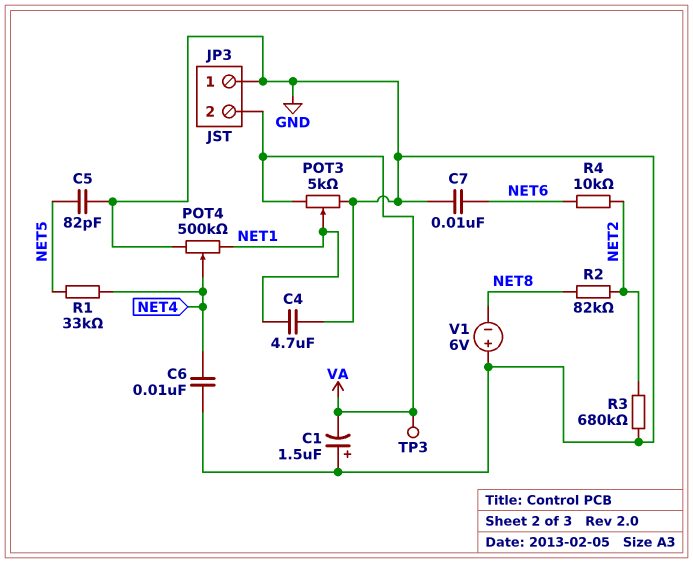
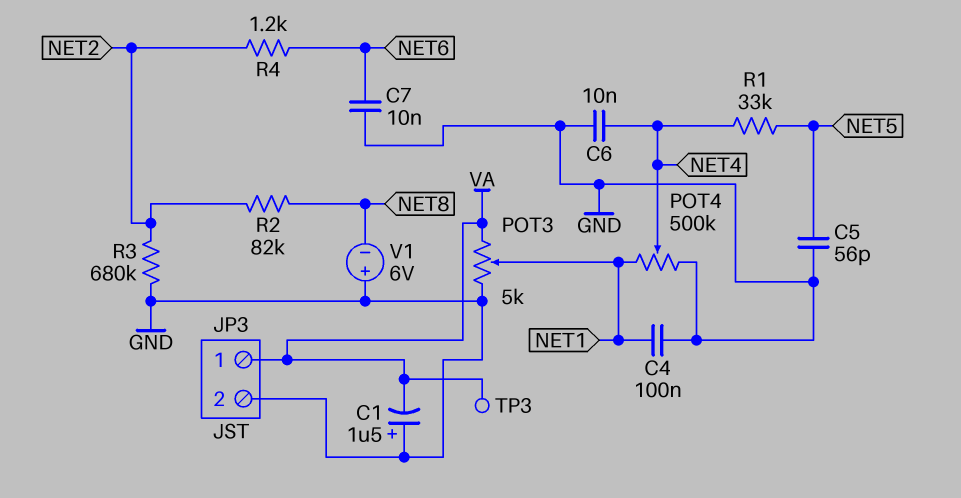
C4: 4.7uF (GND, NET1) -> 100nF (GND, NET1)
C5: 82pF (GND, NET5) -> 56pF (GND, NET5)
JP3 pin 1: GND -> VA
JP3 pin 2: VA -> GND
R4: 10k (NET2, NET6) -> 1.2k (NET2, NET6)

